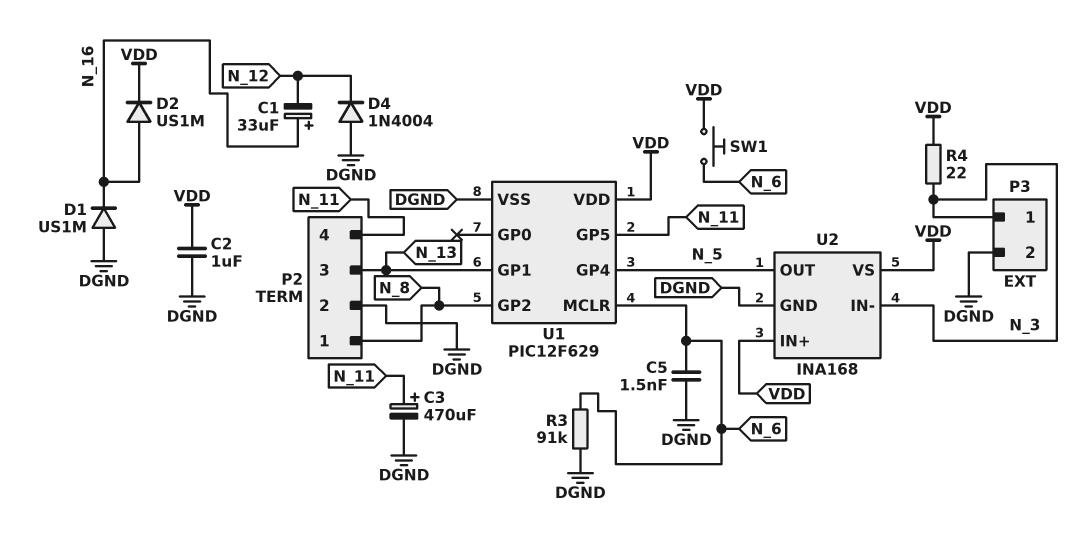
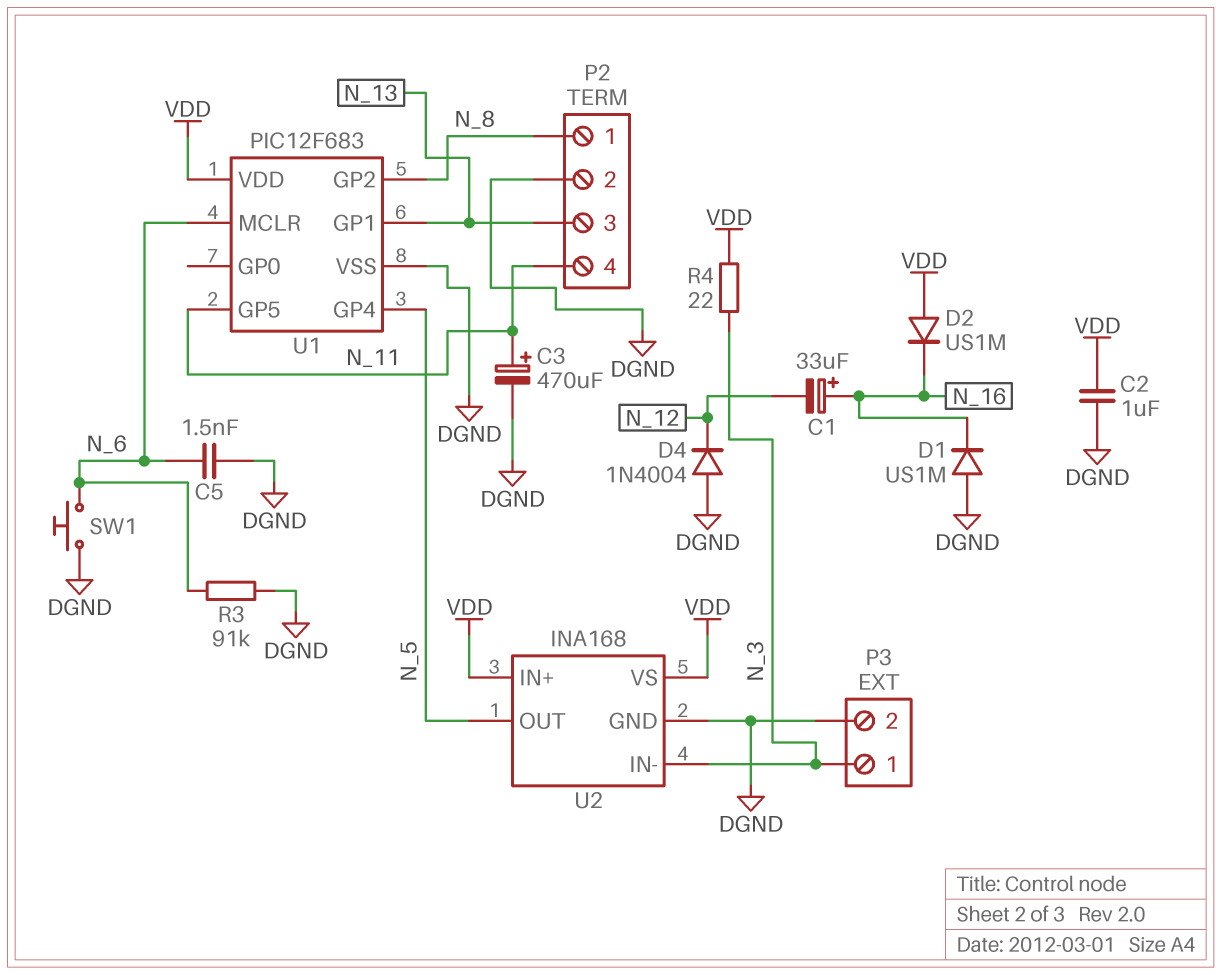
D2: diode US1M (A N_16, K VDD) -> diode US1M (A VDD, K N_16)
SW1: button (N_6, VDD) -> button (DGND, N_6)
U1: PIC12F629 -> PIC12F683

